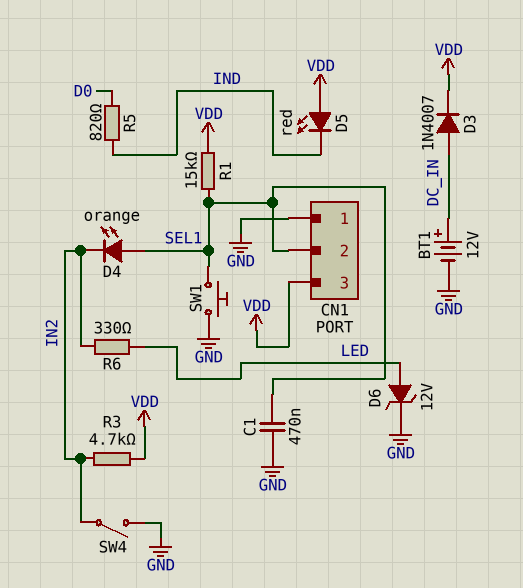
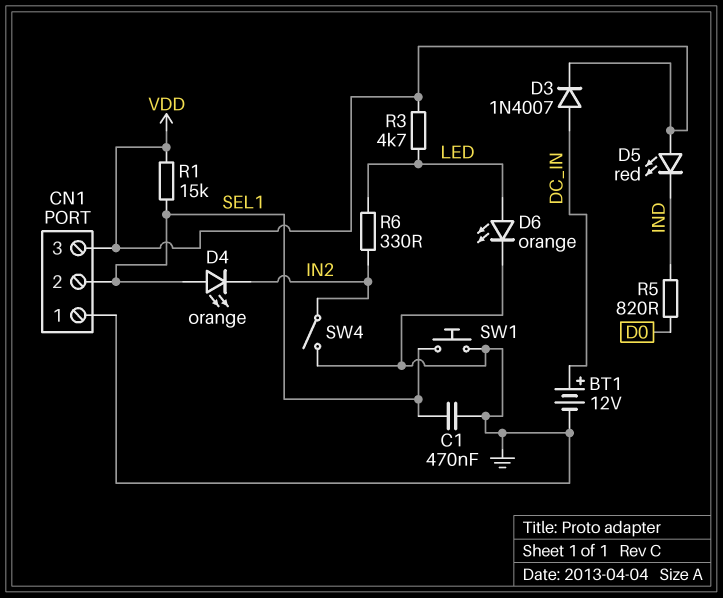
D6: zener 12V (A LED, K GND) -> LED orange (A LED, K GND)
R3: 4.7k (IN2, VDD) -> 4.7k (LED, VDD)

